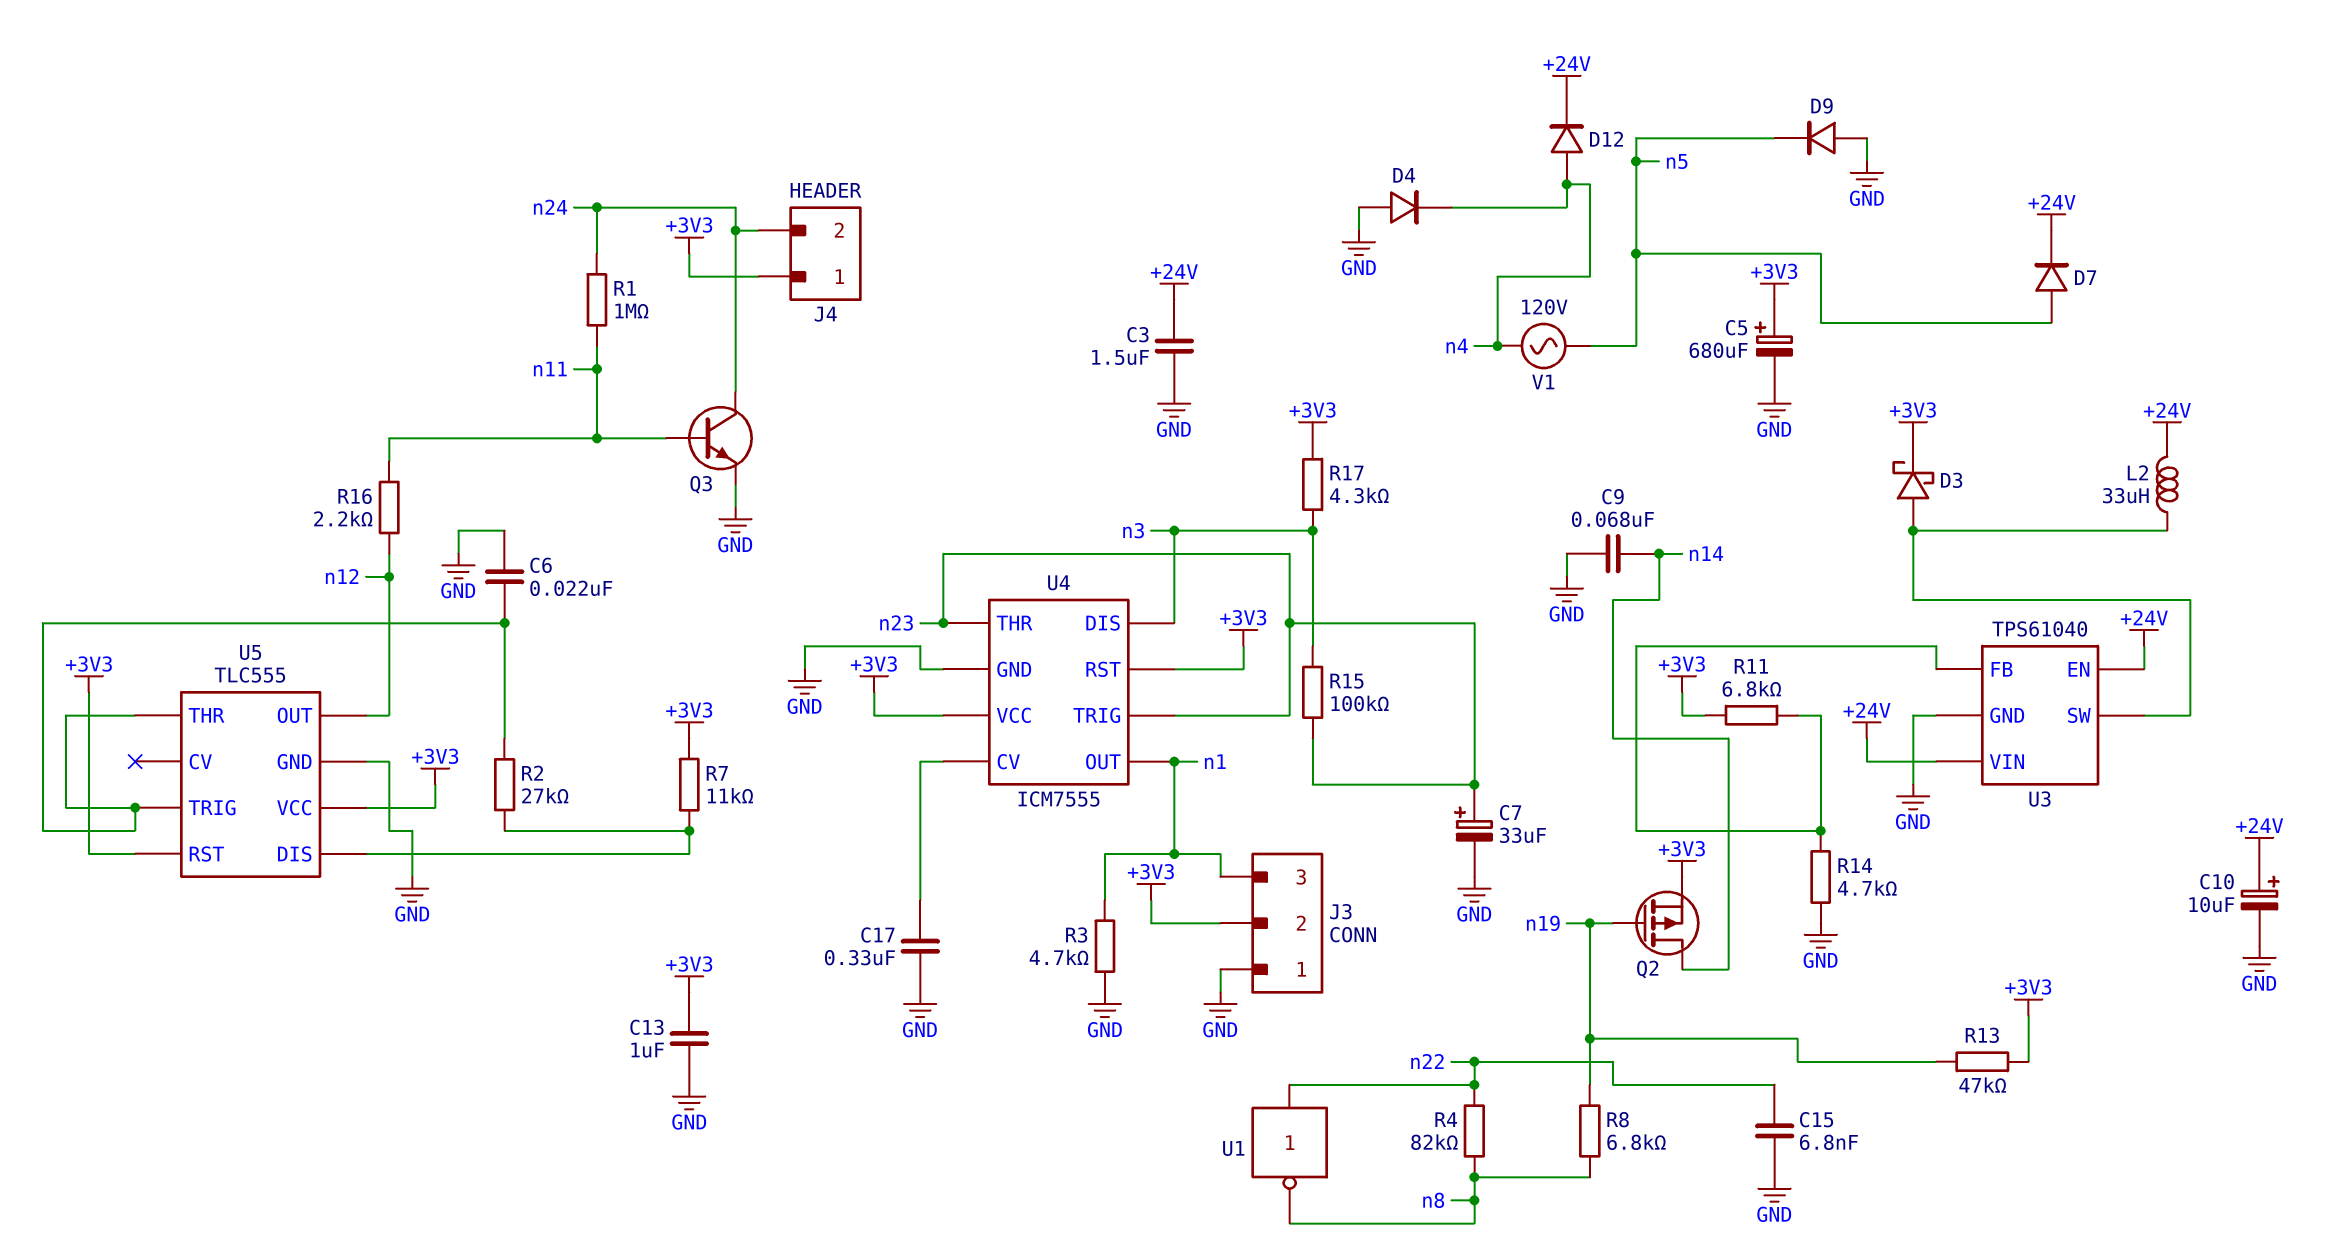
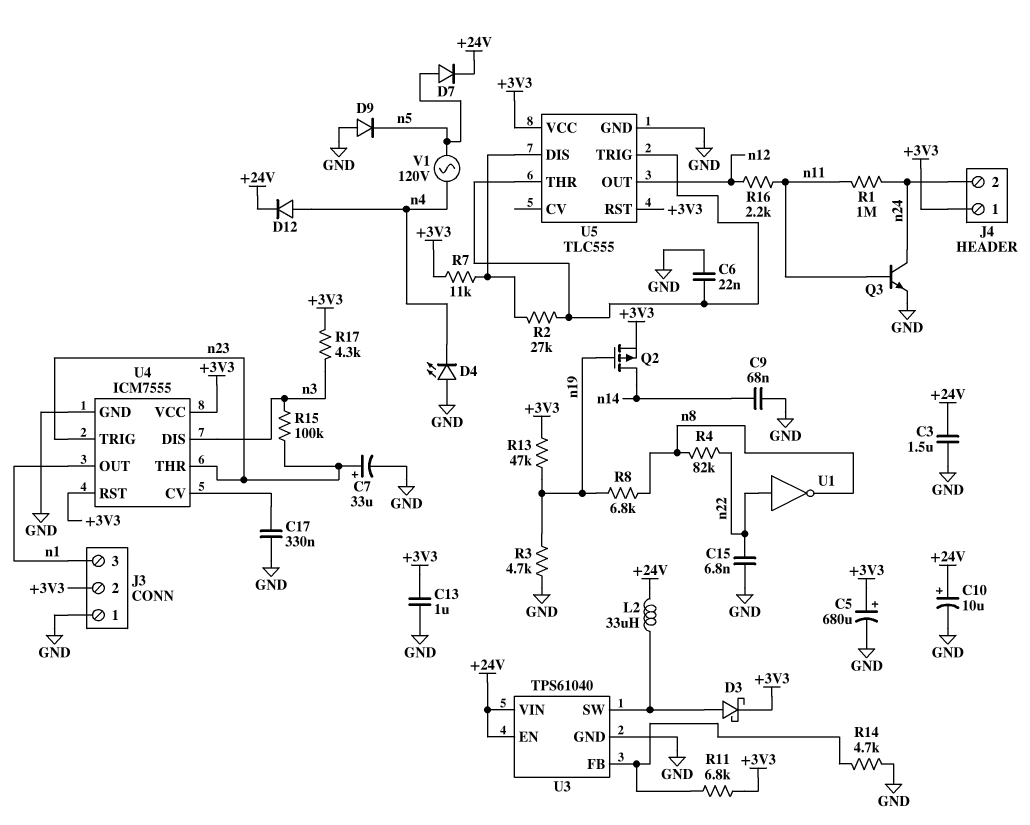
D4: diode (A GND, K n4) -> LED (A GND, K n4)
R3: 4.7k (GND, n1) -> 4.7k (GND, n19)

